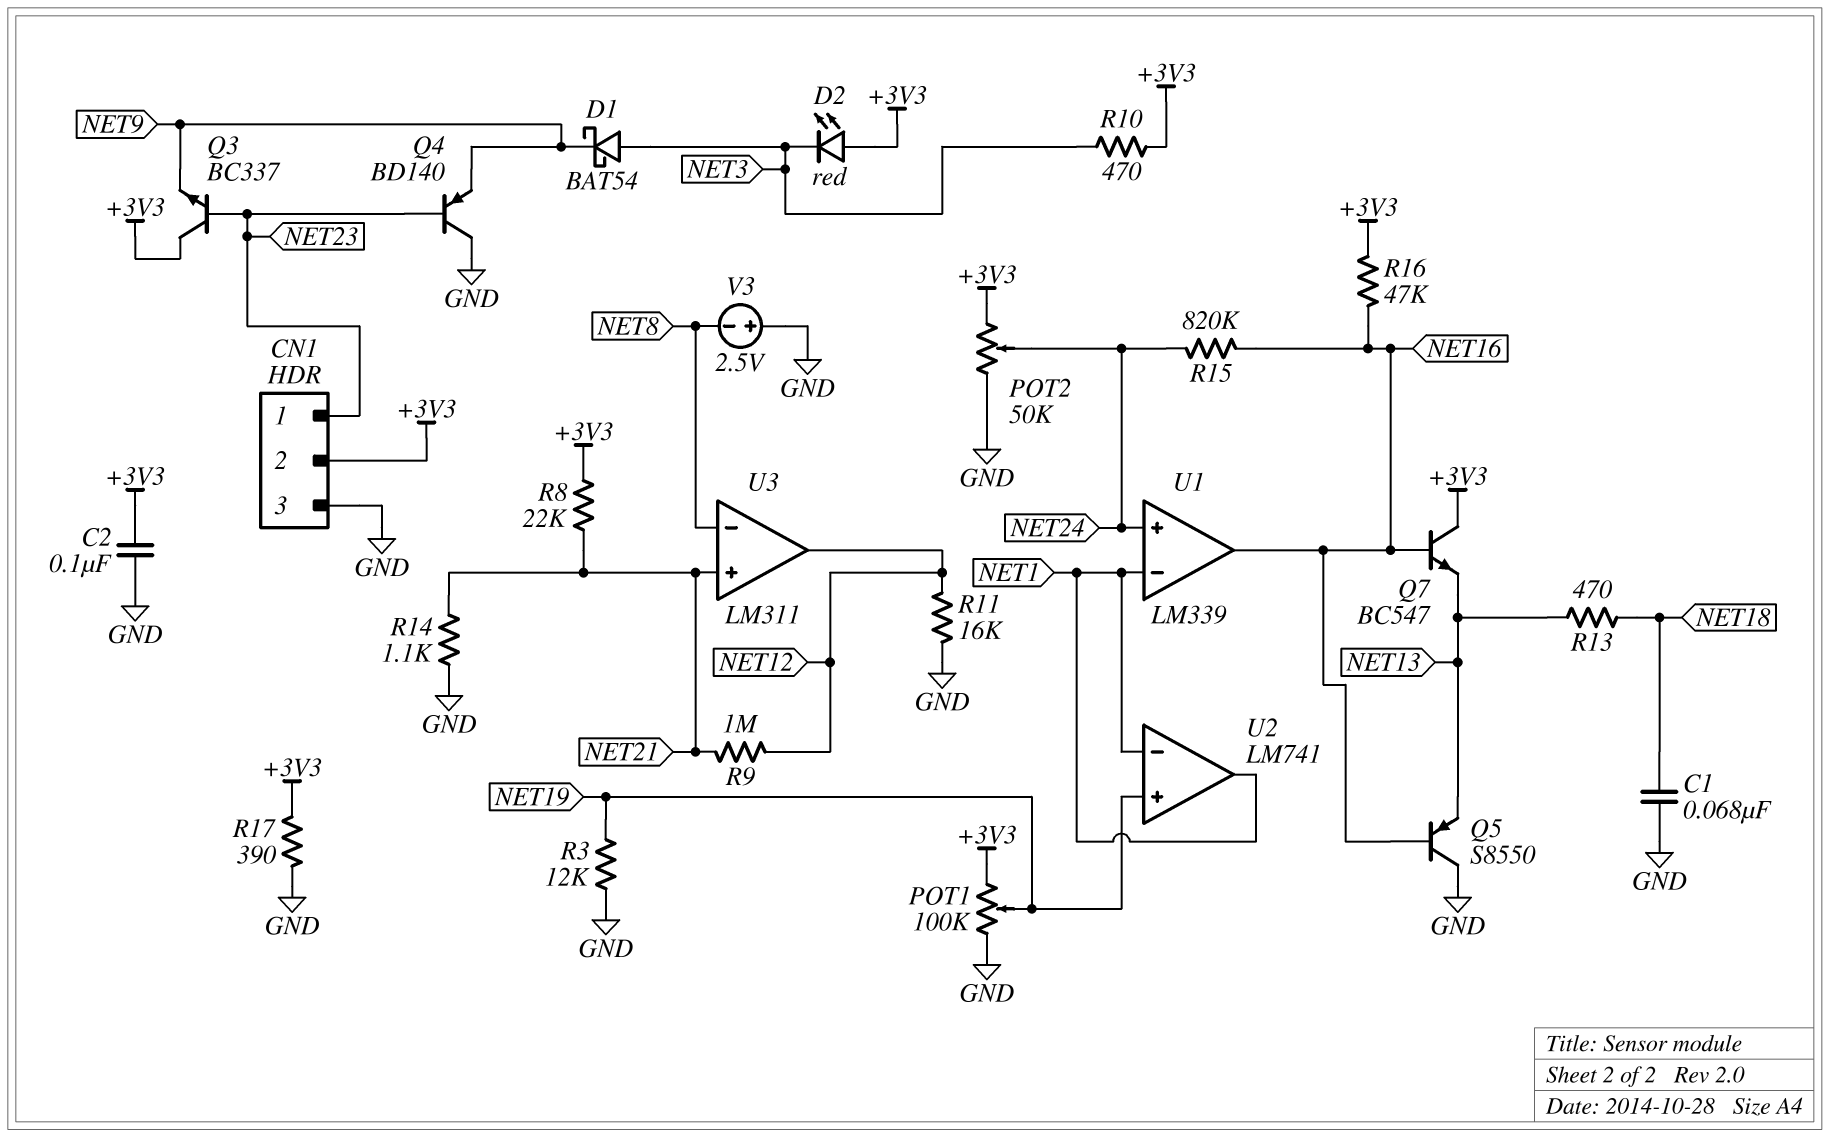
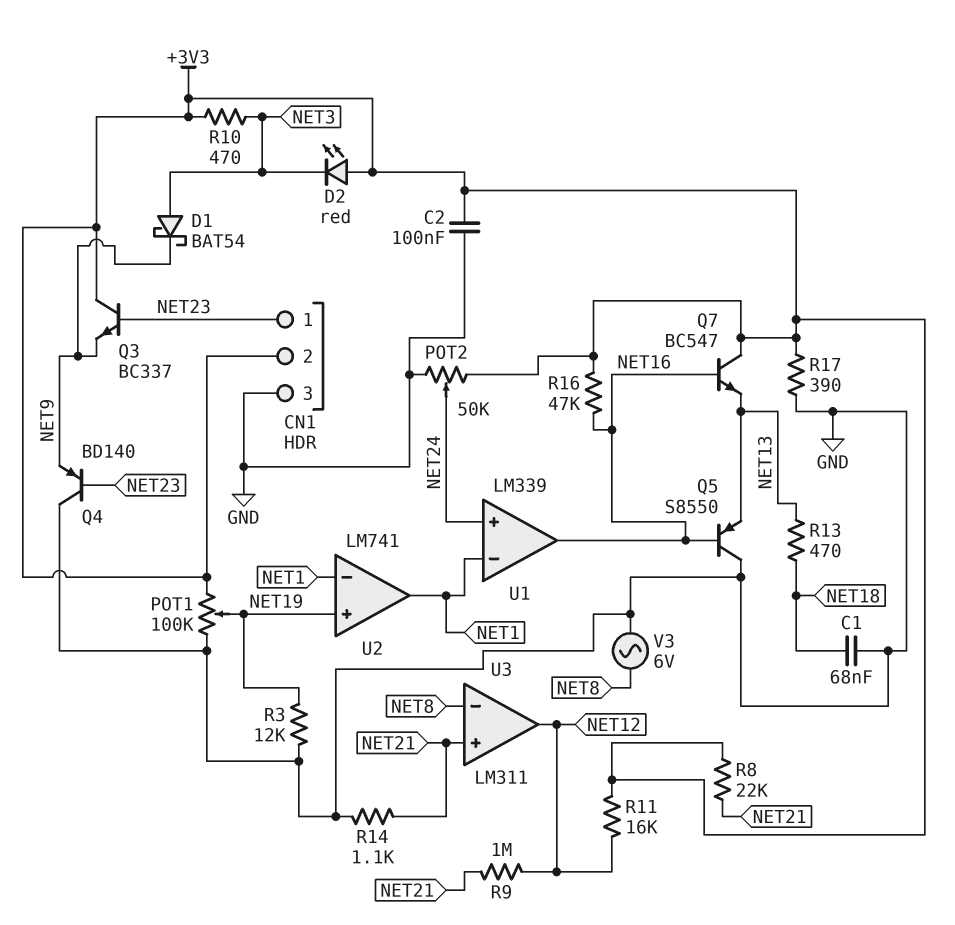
R11: 16k (GND, NET12) -> 16k (+3V3, NET12)
R15: 820k (NET16, NET24) -> none
V3: 2.5V (plus GND, minus NET8) -> AC 6V (GND, NET8)

